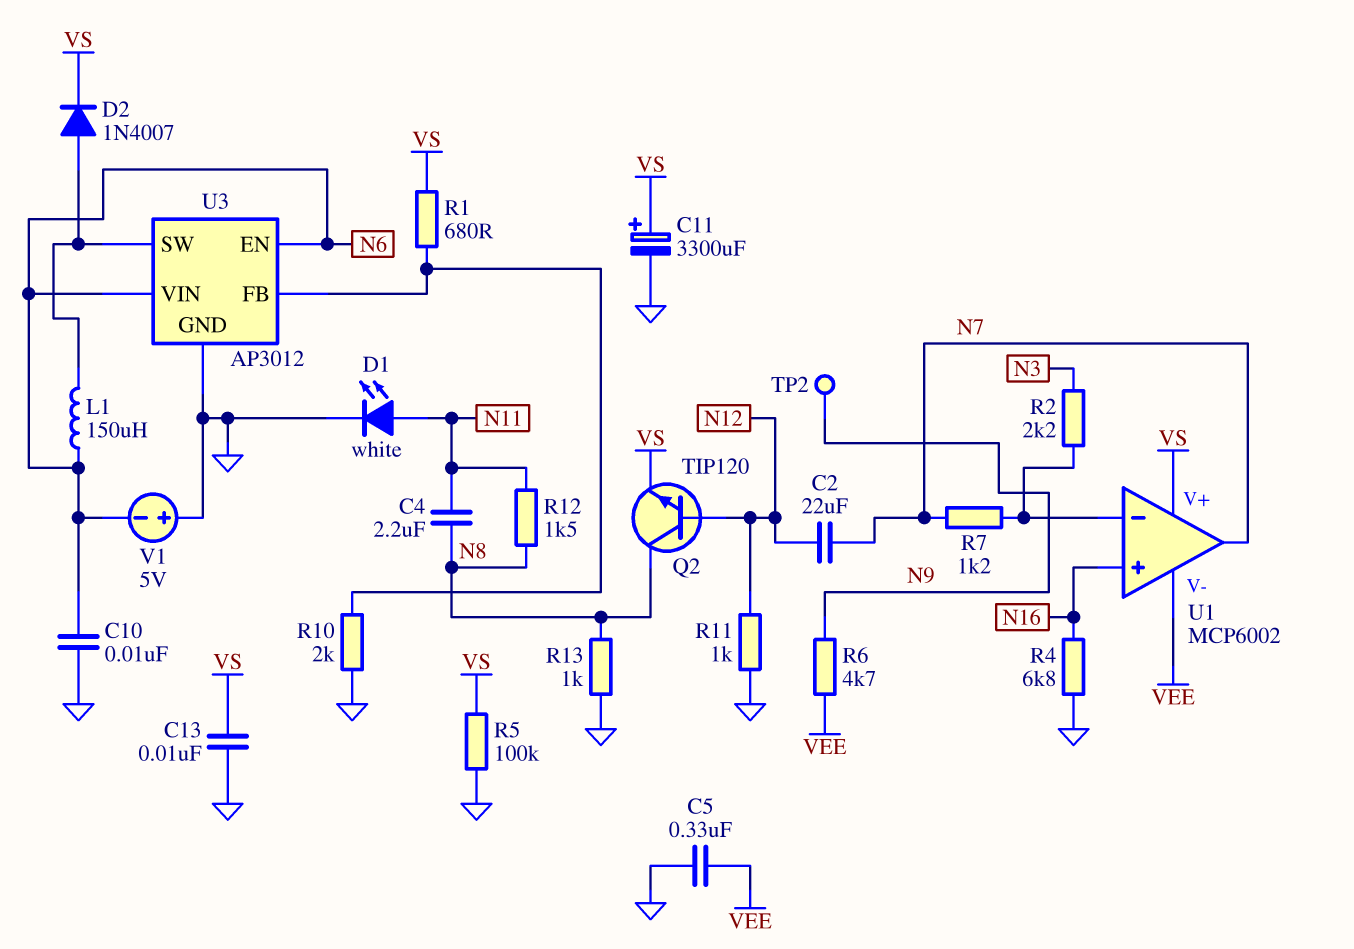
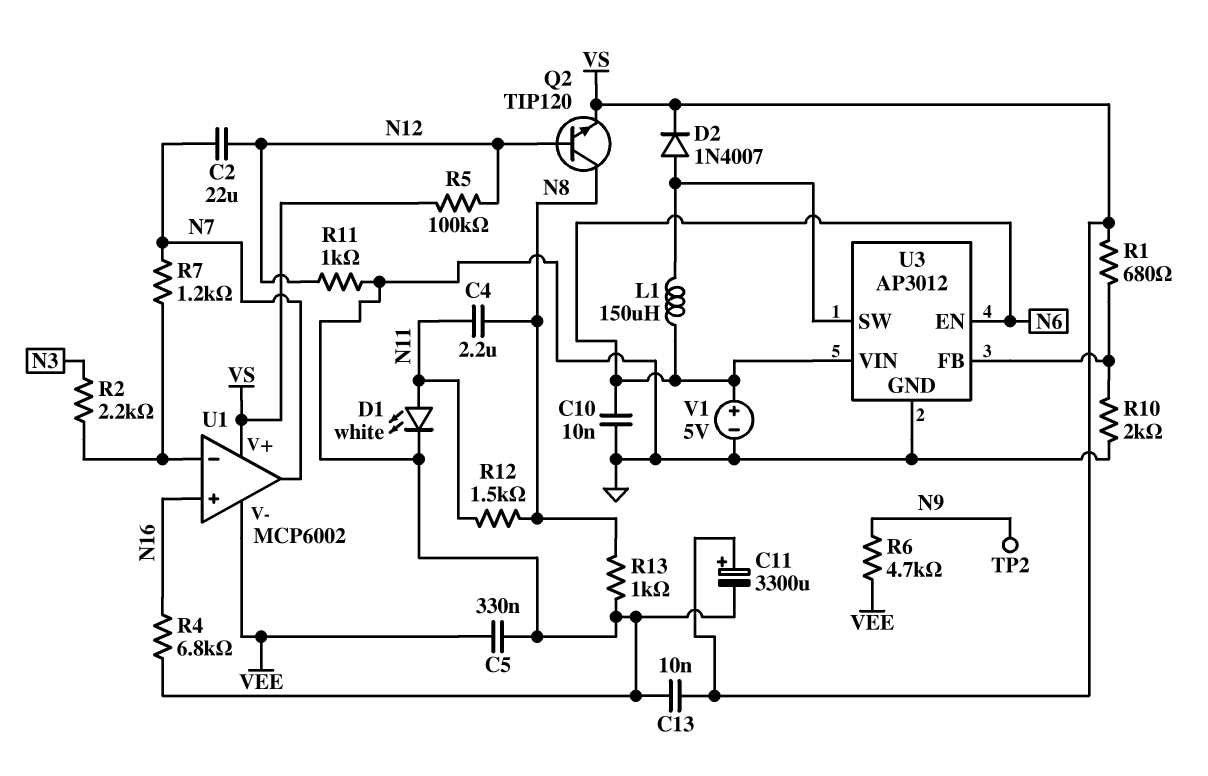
R5: 100k (GND, VS) -> 100k (N12, VS)
V1: 5V (plus GND, minus N6) -> 5V (plus N6, minus GND)

